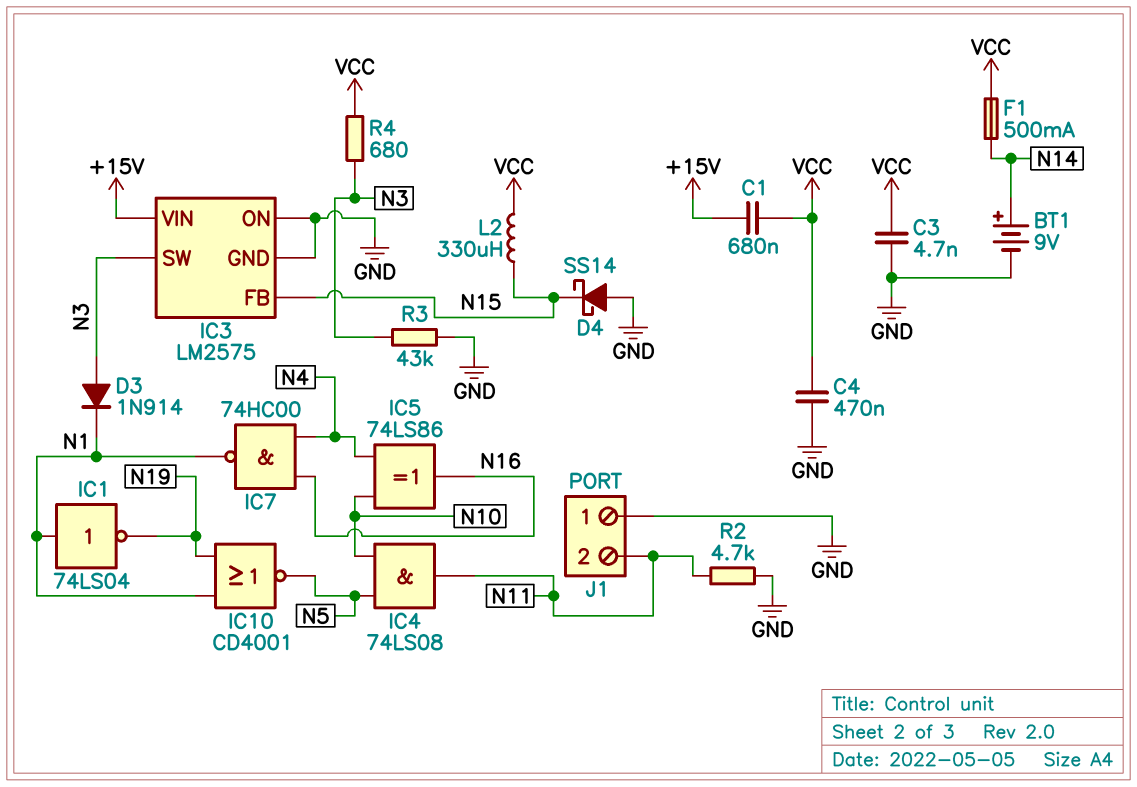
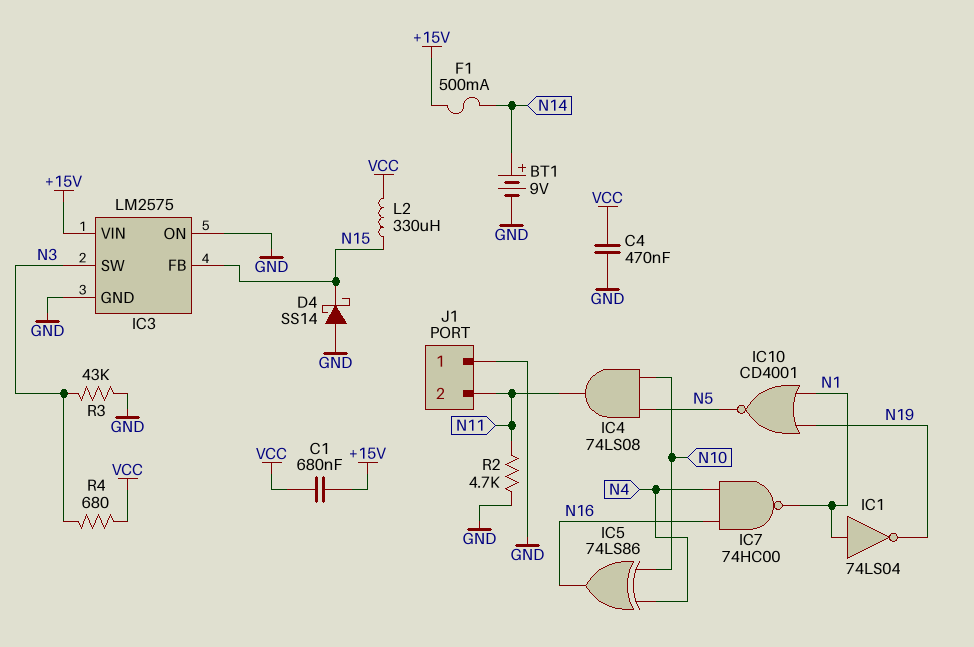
C3: 4.7nF (GND, VCC) -> none
D3: diode 1N914 (A N3, K N1) -> none
F1: 500mA (N14, VCC) -> 500mA (+15V, N14)

